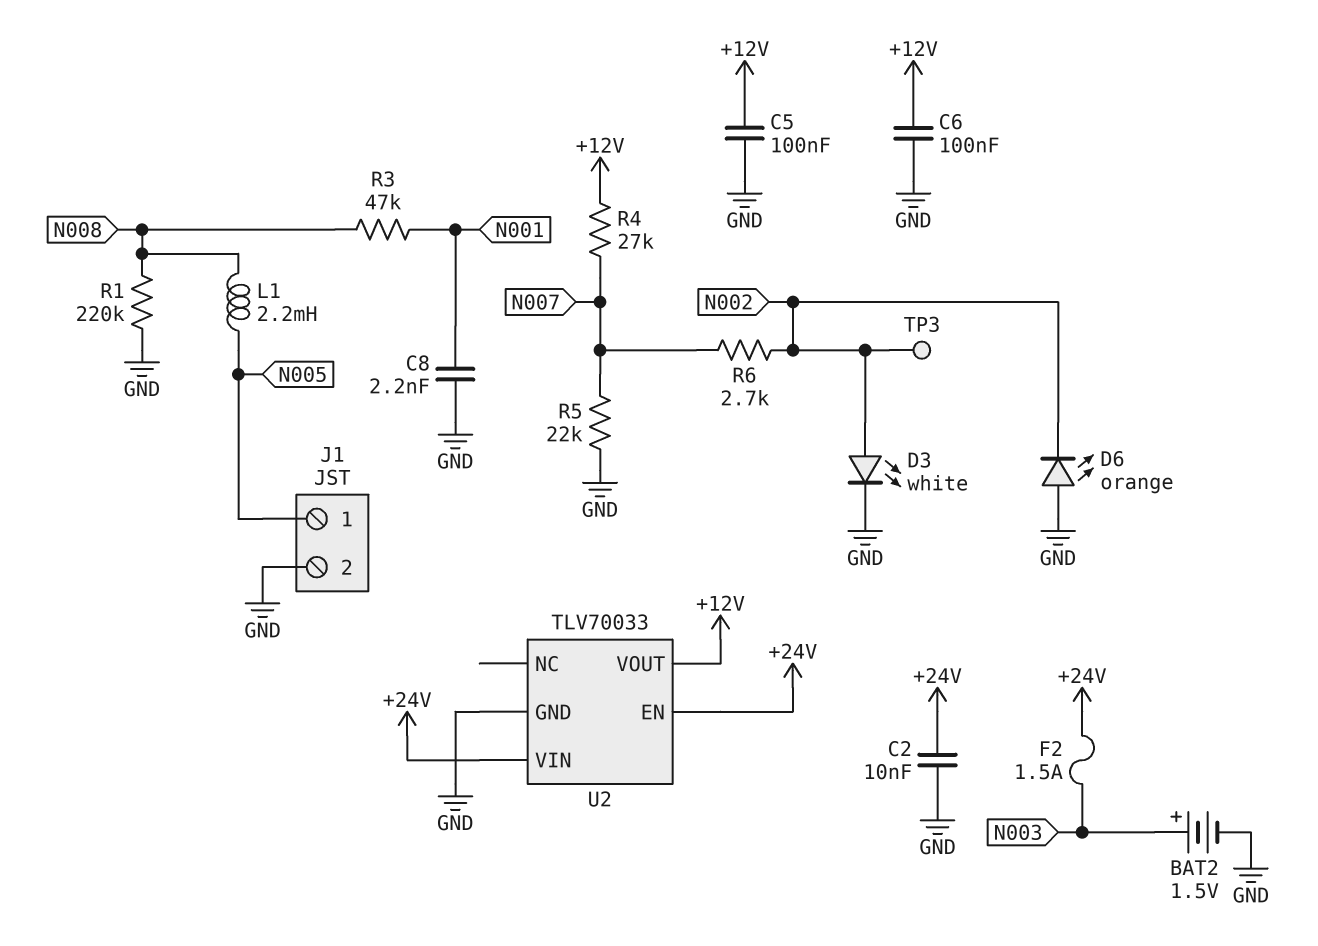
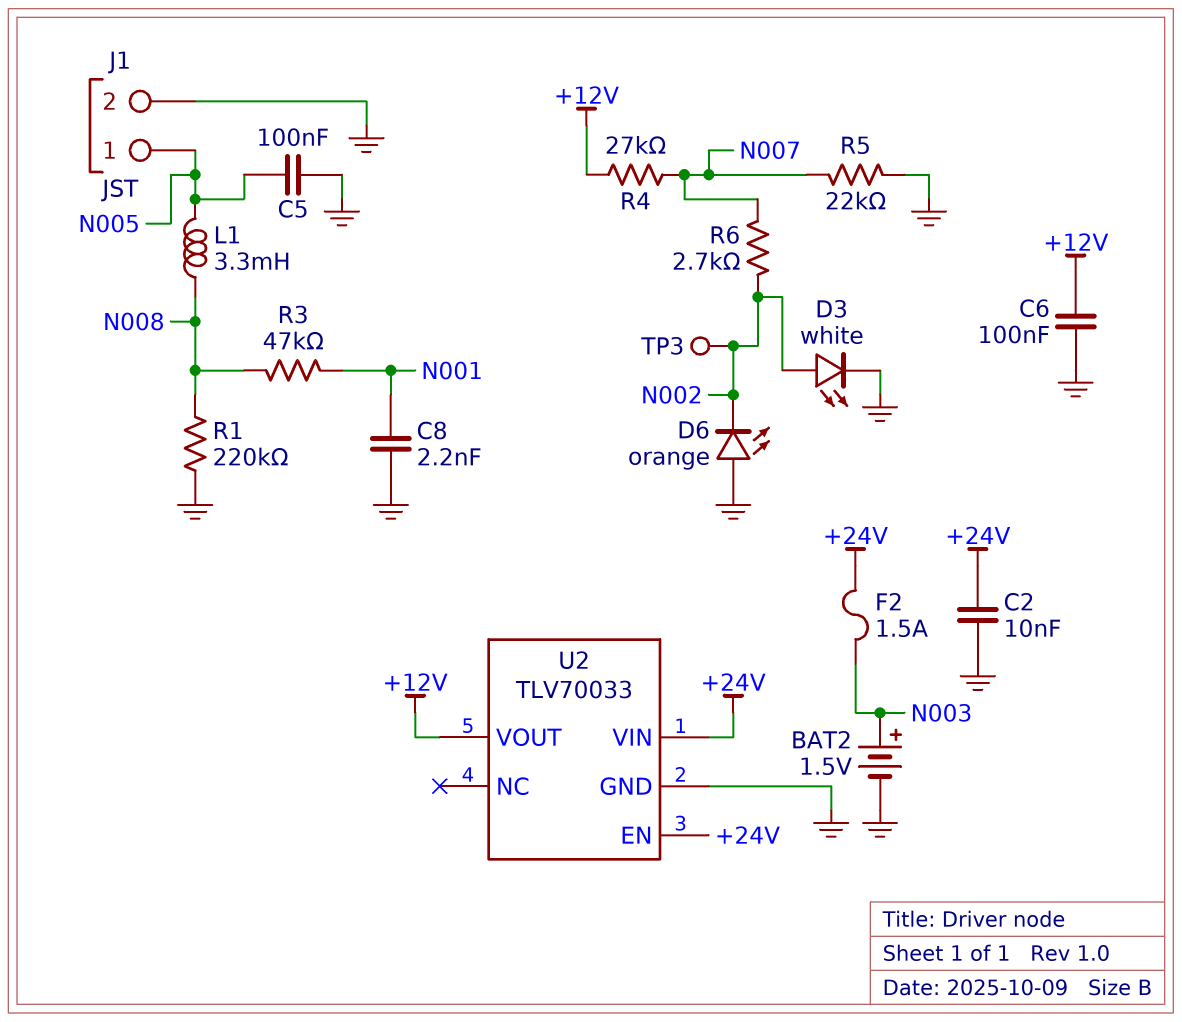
C5: 100nF (+12V, GND) -> 100nF (GND, N005)
L1: 2.2mH (N005, N008) -> 3.3mH (N005, N008)

